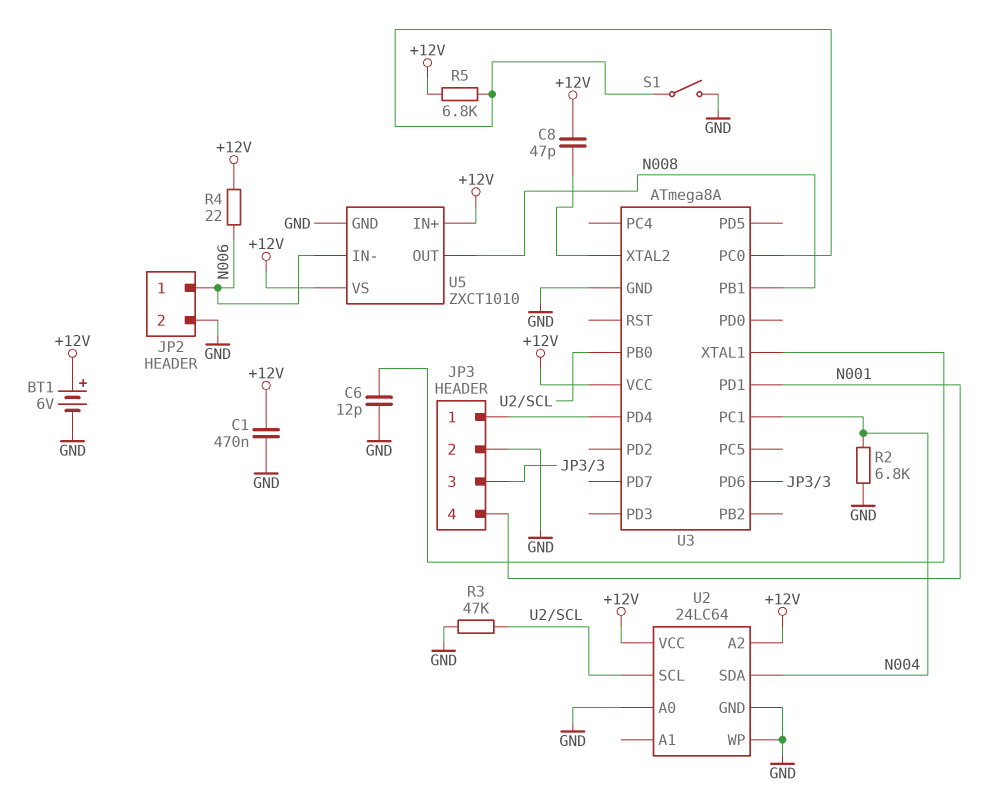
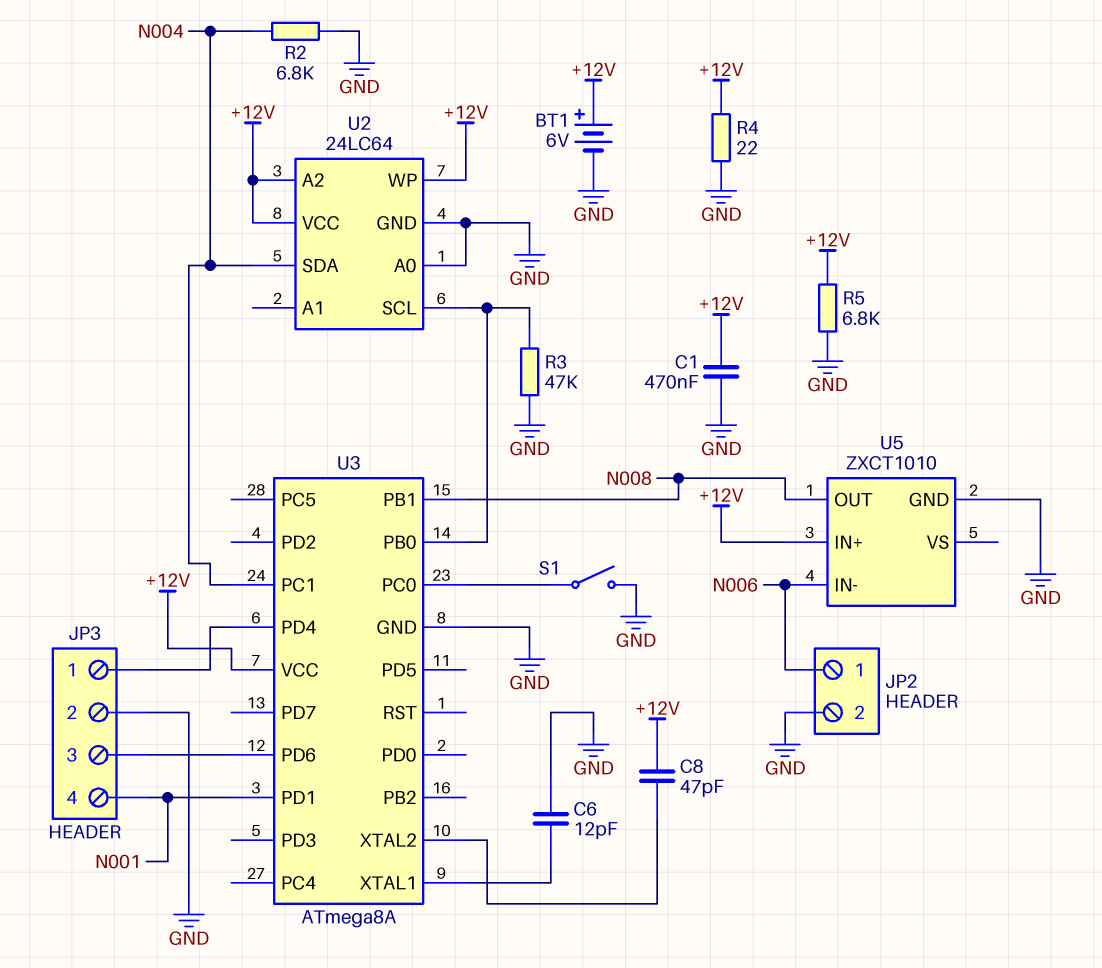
R4: 22 (+12V, N006) -> 22 (+12V, GND)
R5: 6.8k (+12V, U3/PC0) -> 6.8k (+12V, GND)
U2 pin WP: GND -> +12V
U5 pin VS: +12V -> none

